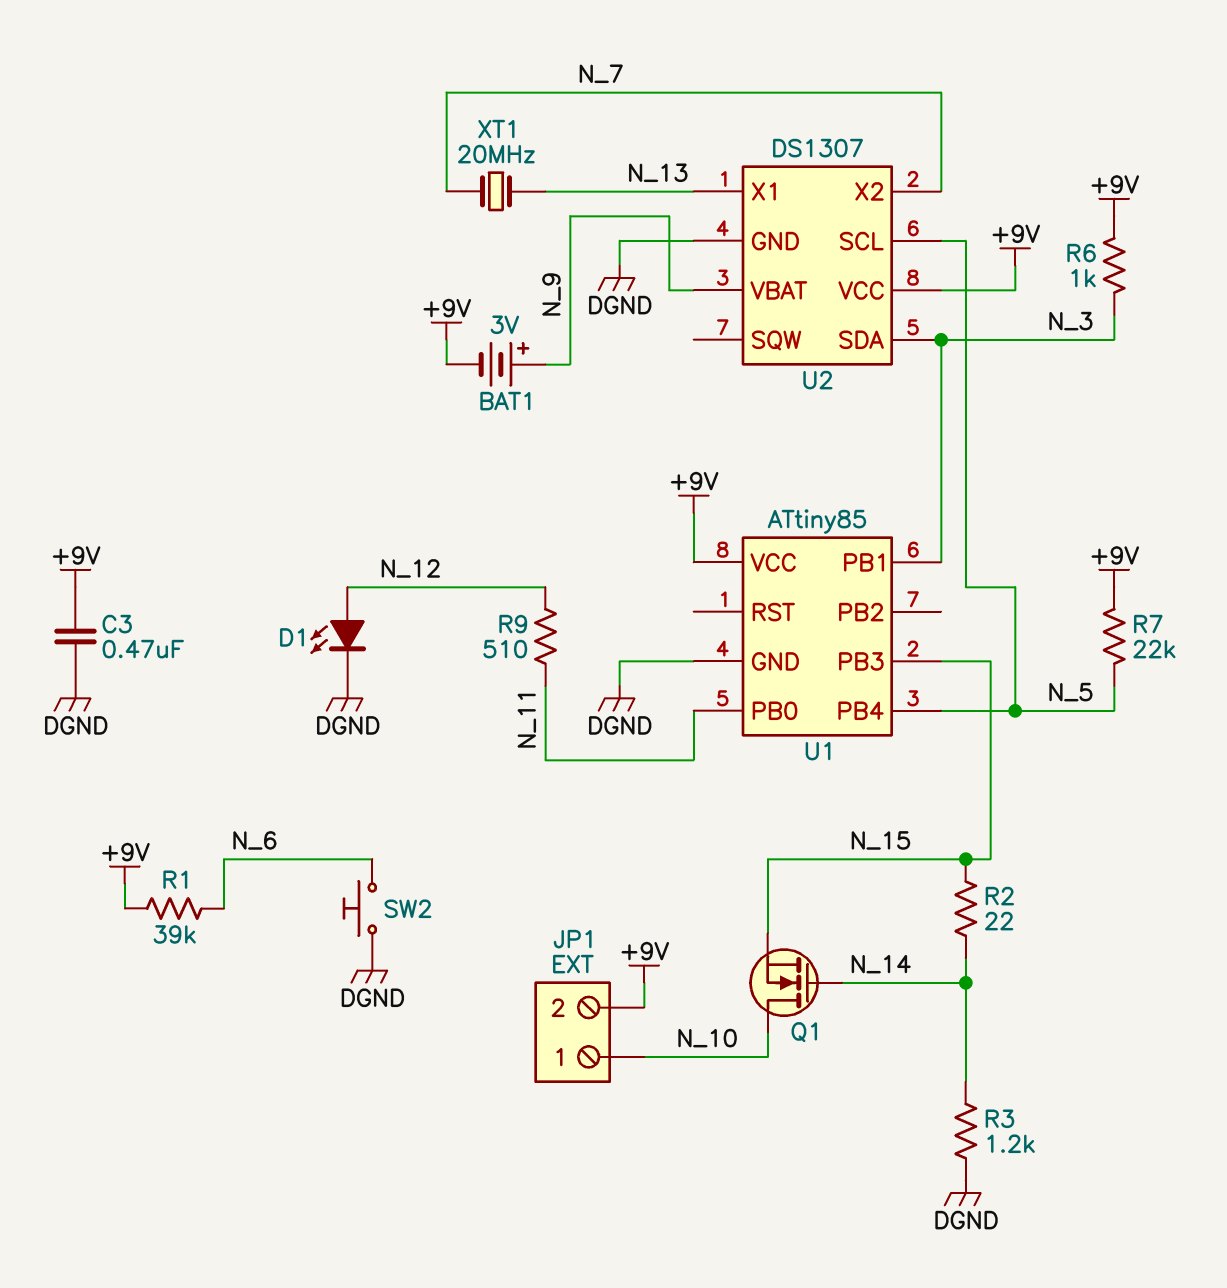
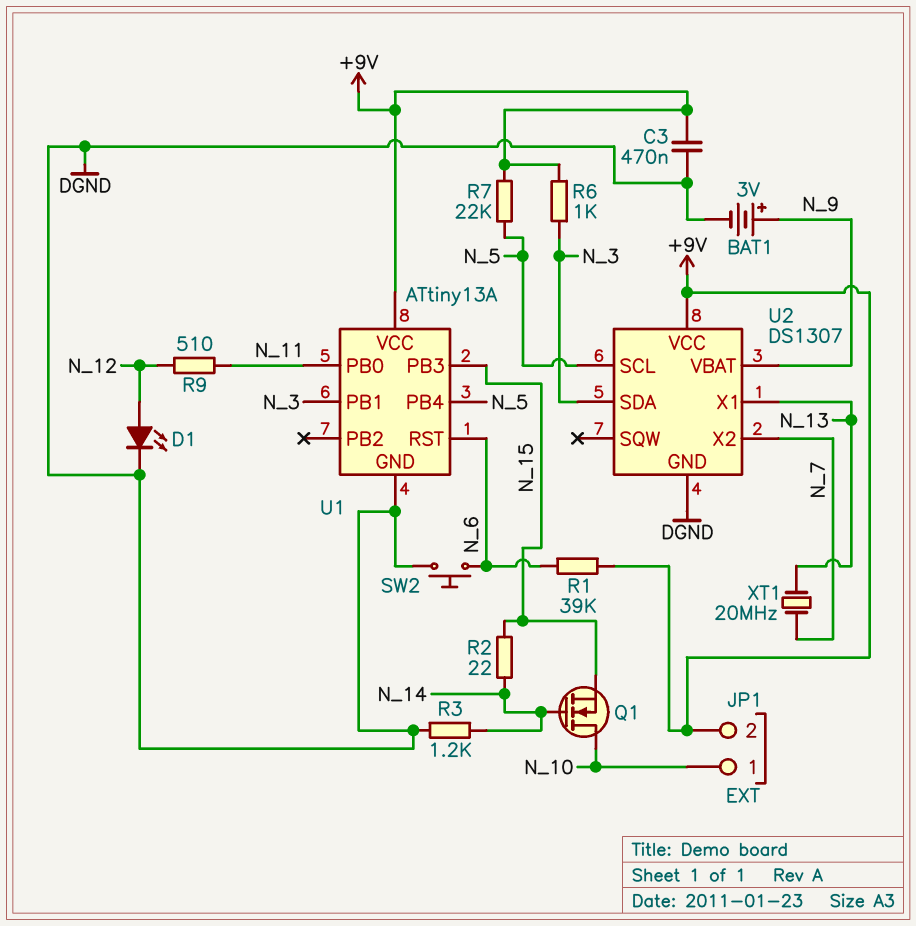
BAT1: 3V (plus N_9, minus +9V) -> 3V (plus N_9, minus DGND)
U1: ATtiny85 -> ATtiny13A
U1 pin RST: none -> N_6

